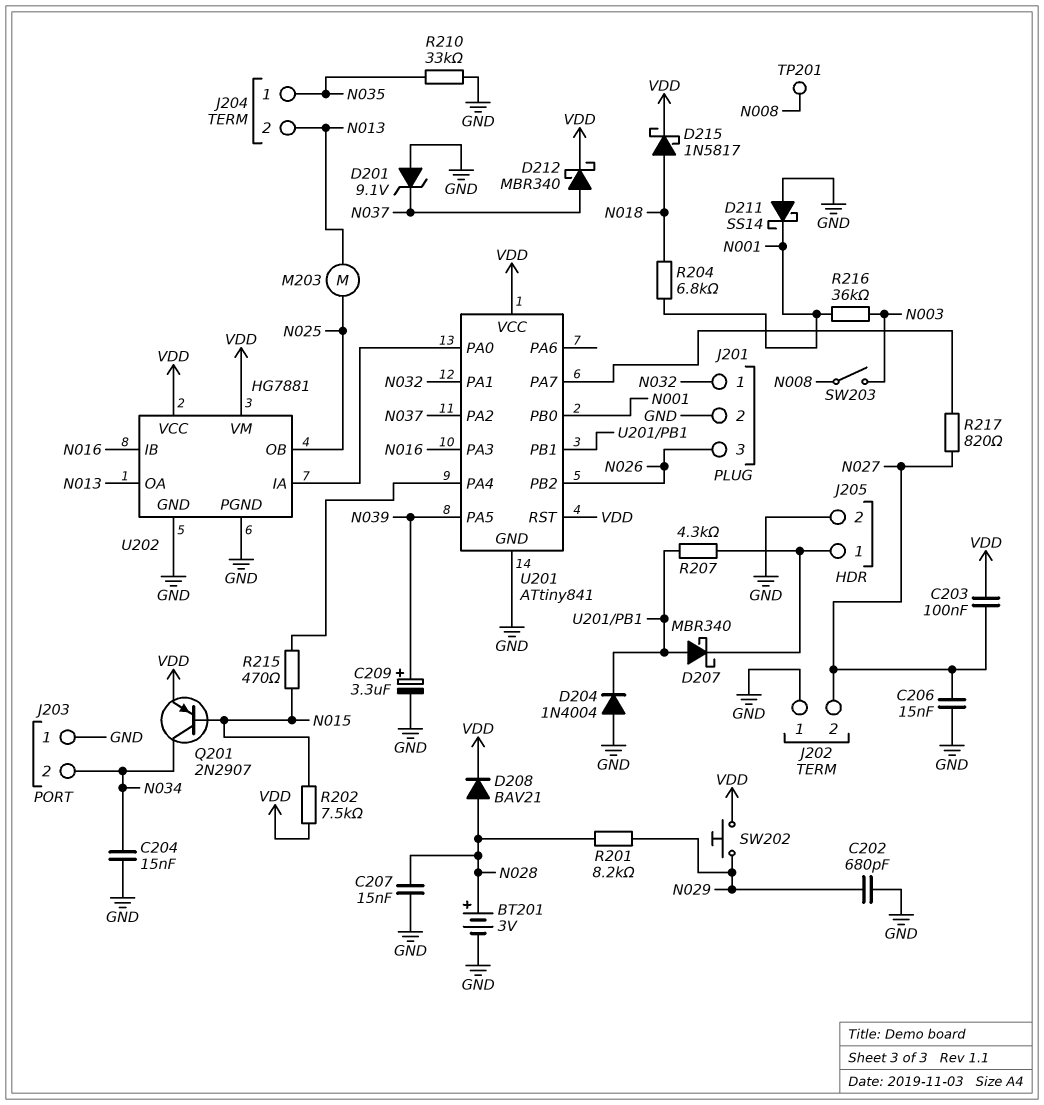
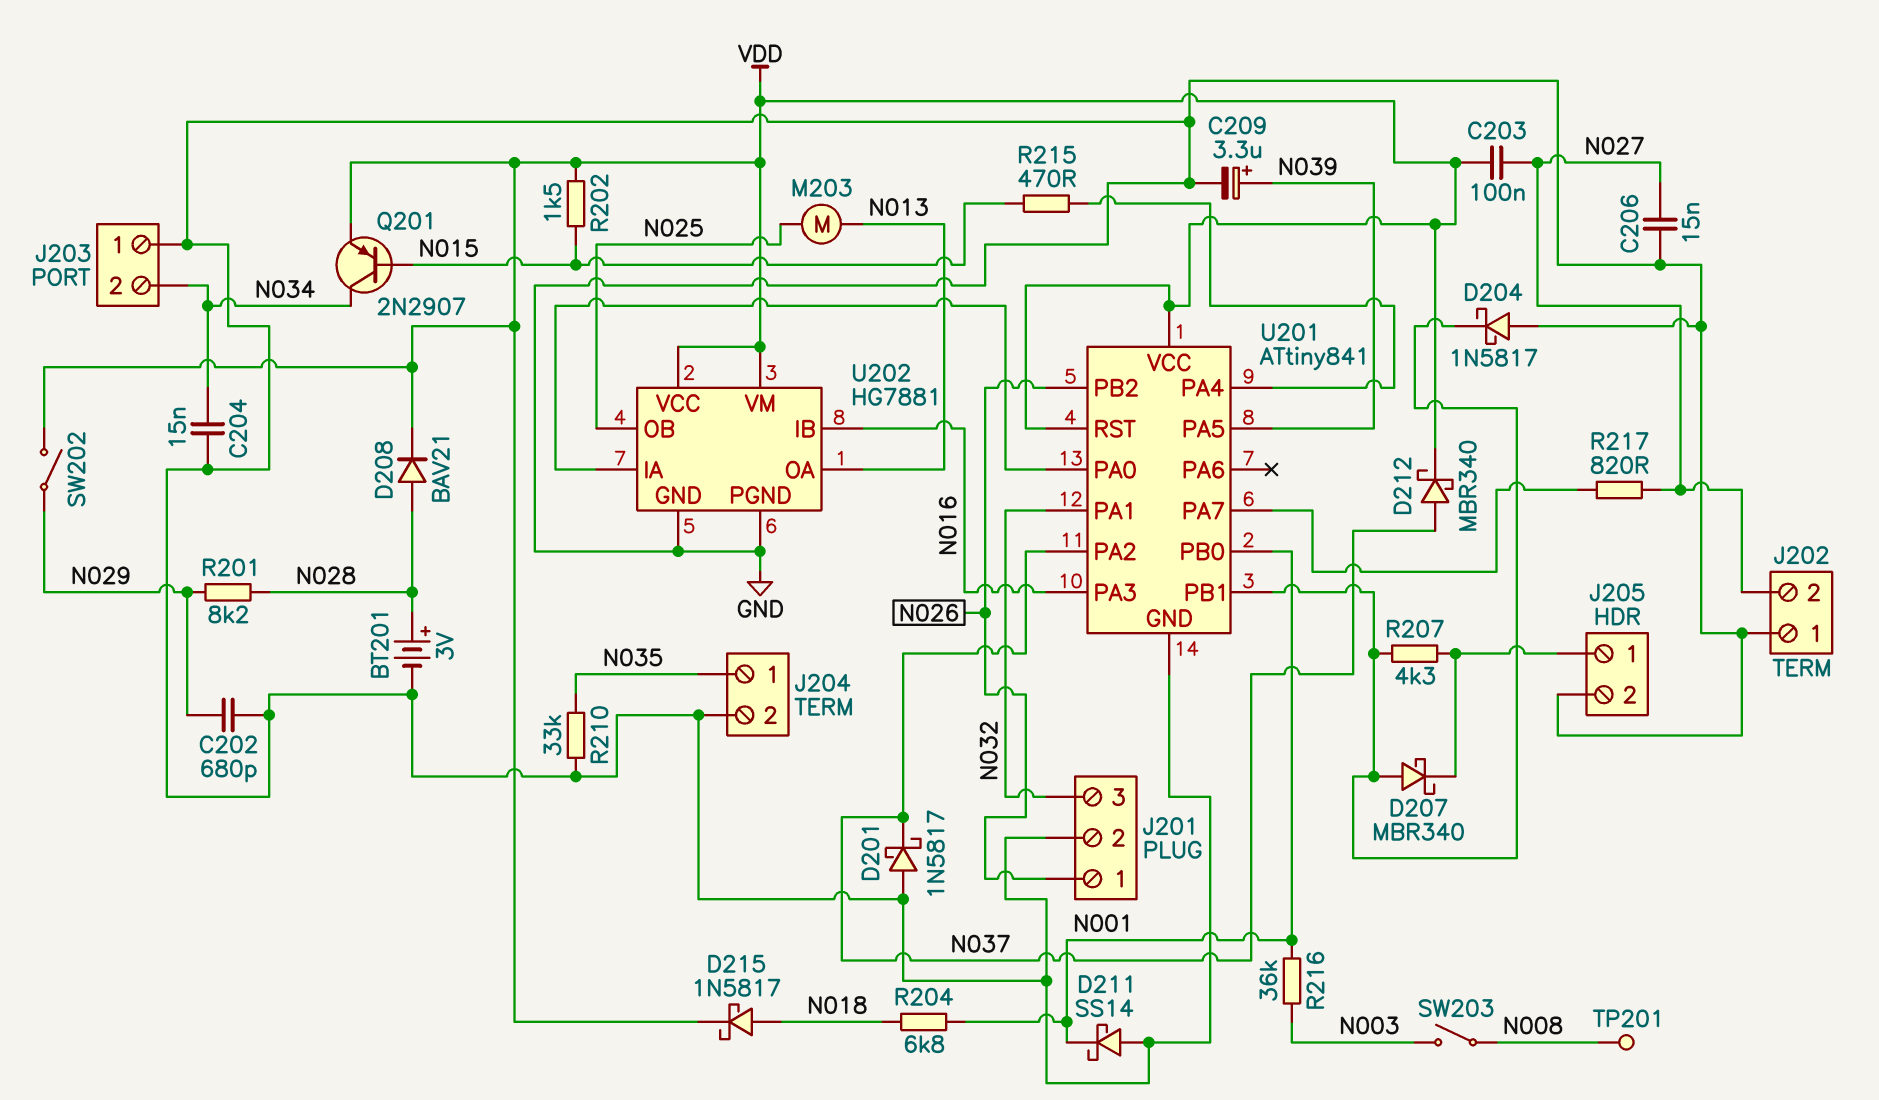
C207: 15nF (GND, N028) -> none
D201: zener 9.1V (A GND, K N037) -> schottky 1N5817 (A GND, K N037)
D204: diode 1N4004 (A GND, K U201/PB1) -> schottky 1N5817 (A GND, K U201/PB1)
J201 pin 1: N032 -> N026
J201 pin 3: N026 -> N032
J204 pin 2: N013 -> GND
R202: 7.5k (N015, VDD) -> 1.5k (N015, VDD)
SW202: button (N029, VDD) -> switch (N029, VDD)

